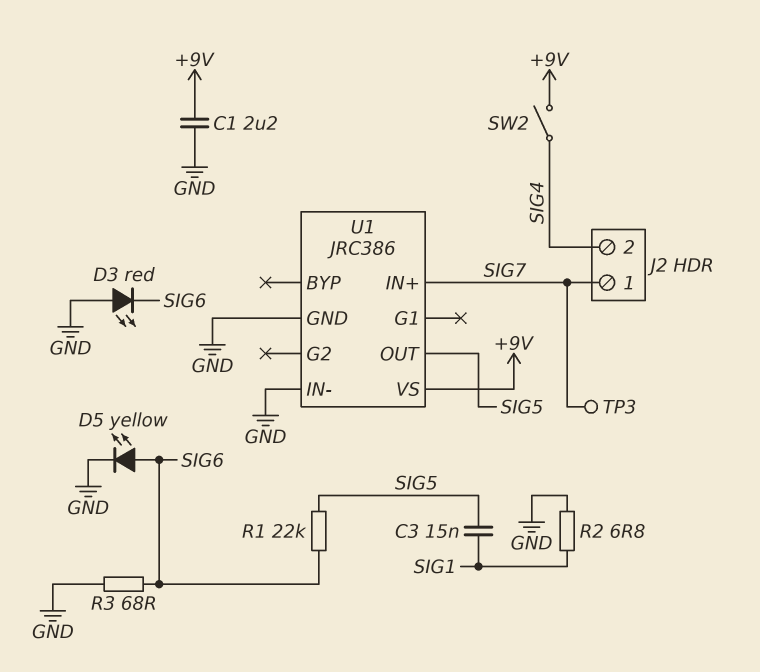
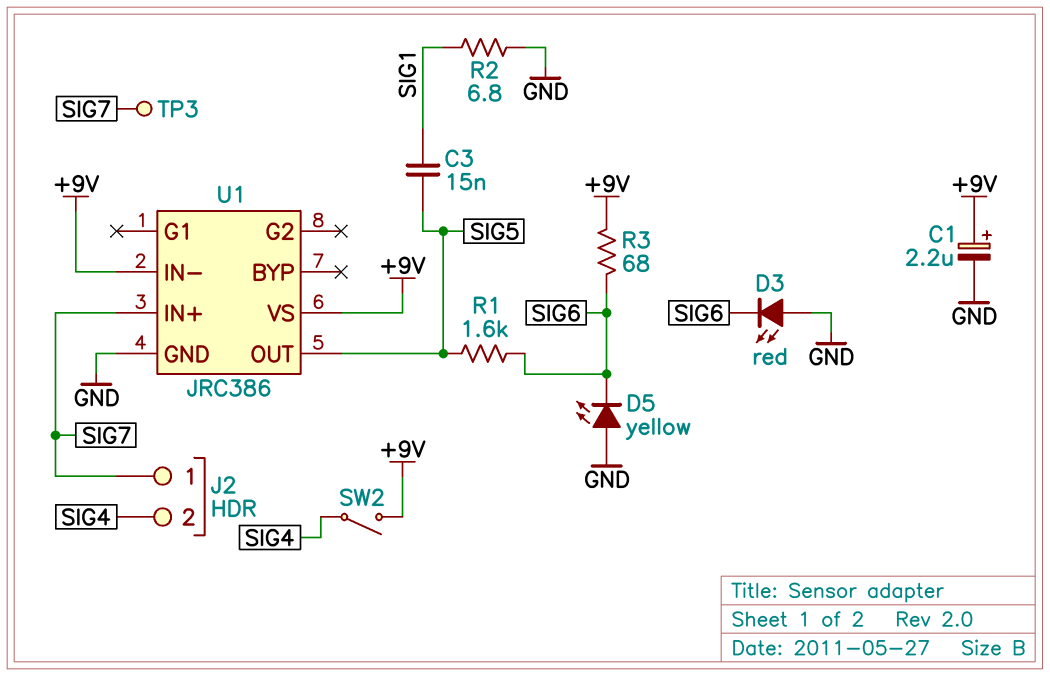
C1: 2.2uF (+9V, GND) -> 2.2uF (plus +9V, minus GND)
D5: LED yellow (A SIG6, K GND) -> LED yellow (A GND, K SIG6)
R1: 22k (SIG5, SIG6) -> 1.6k (SIG5, SIG6)
R3: 68 (GND, SIG6) -> 68 (+9V, SIG6)
U1 pin IN-: GND -> +9V

